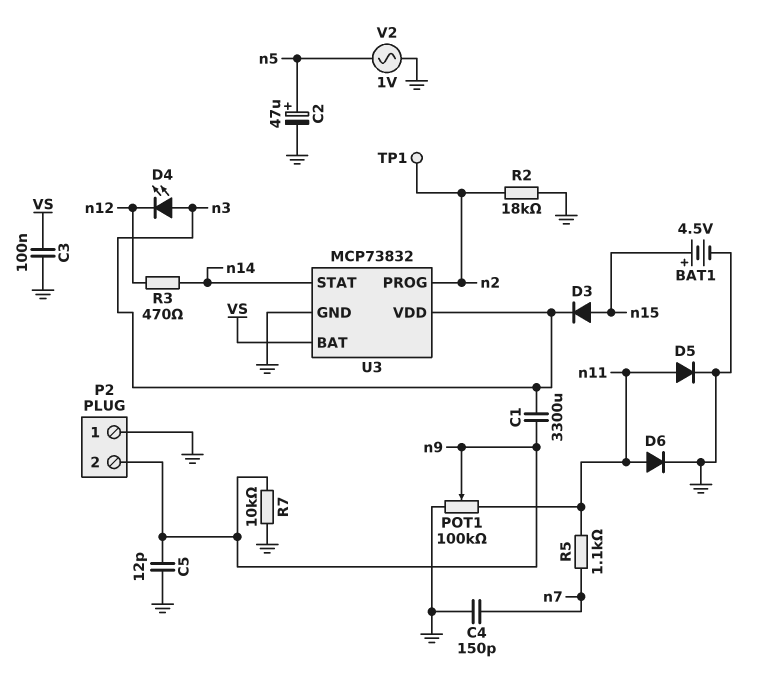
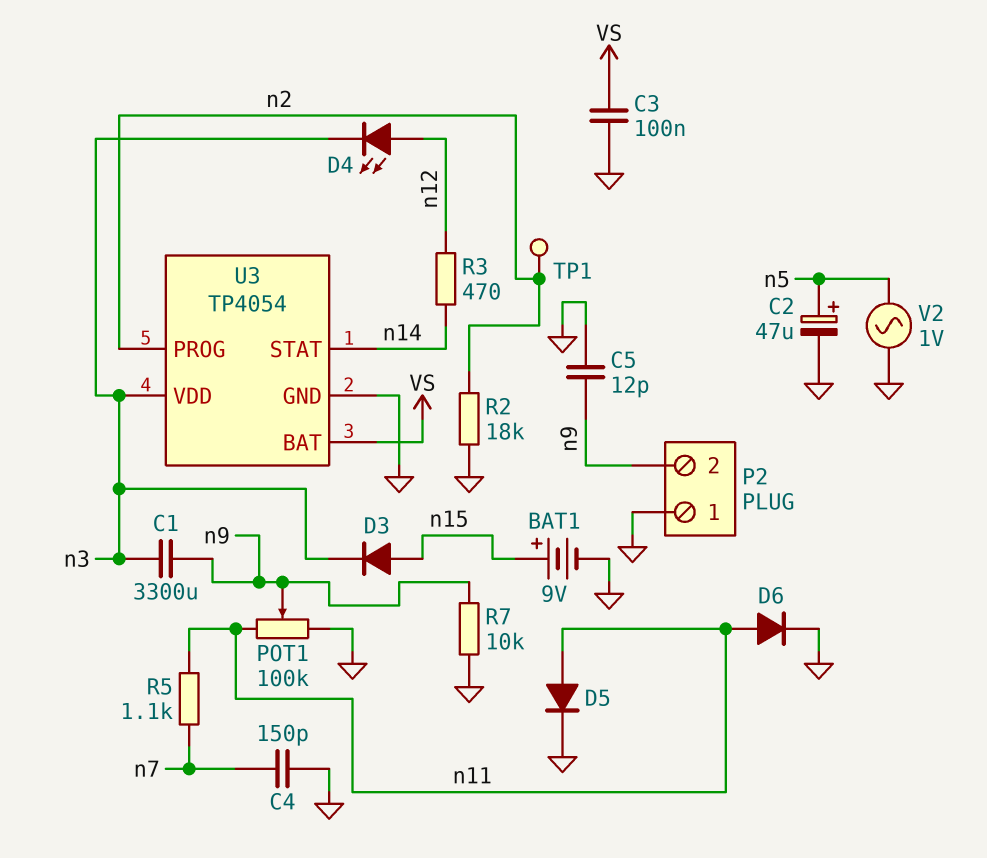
BAT1: 4.5V (plus n15, minus GND) -> 9V (plus n15, minus GND)
D4: LED (A n3, K n12) -> LED (A n12, K n3)
U3: MCP73832 -> TP4054

